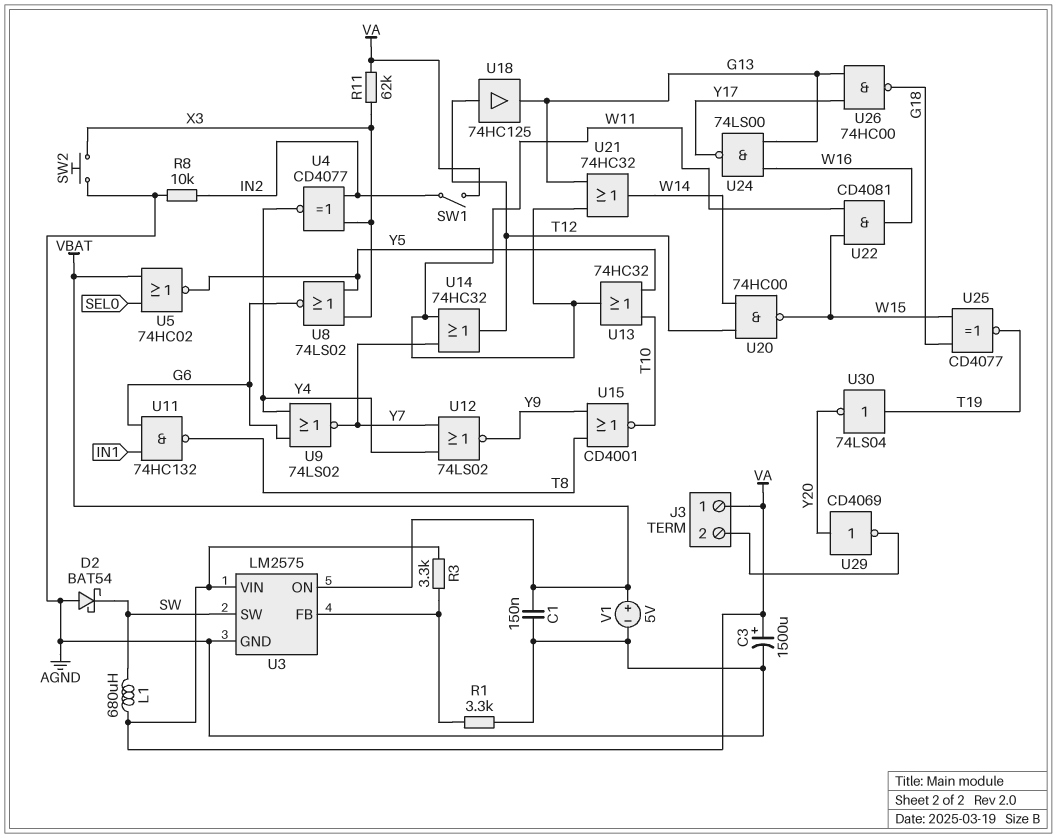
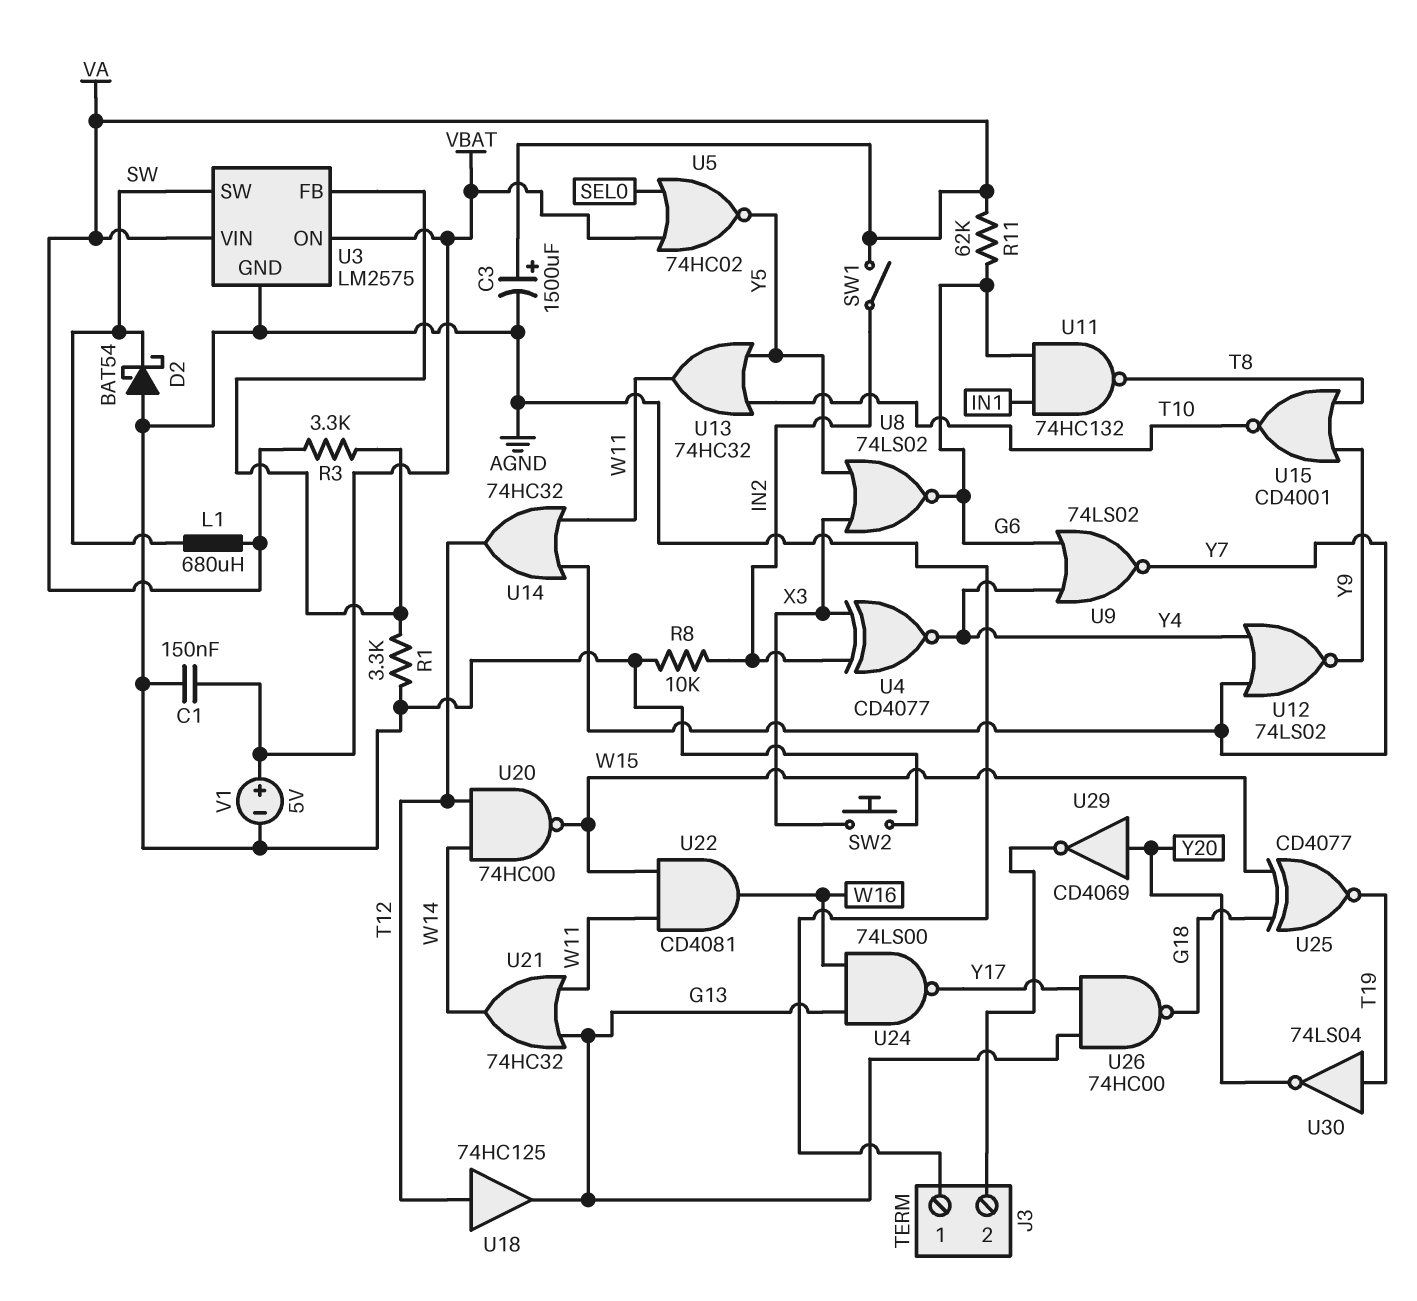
J3 pin 1: VA -> AGND
R11: 62k (VA, X3) -> 62k (G6, VA)

